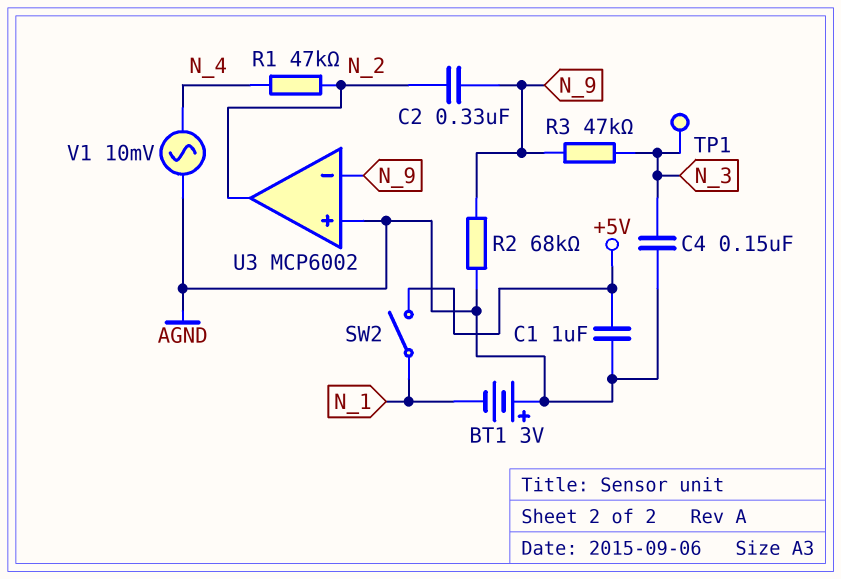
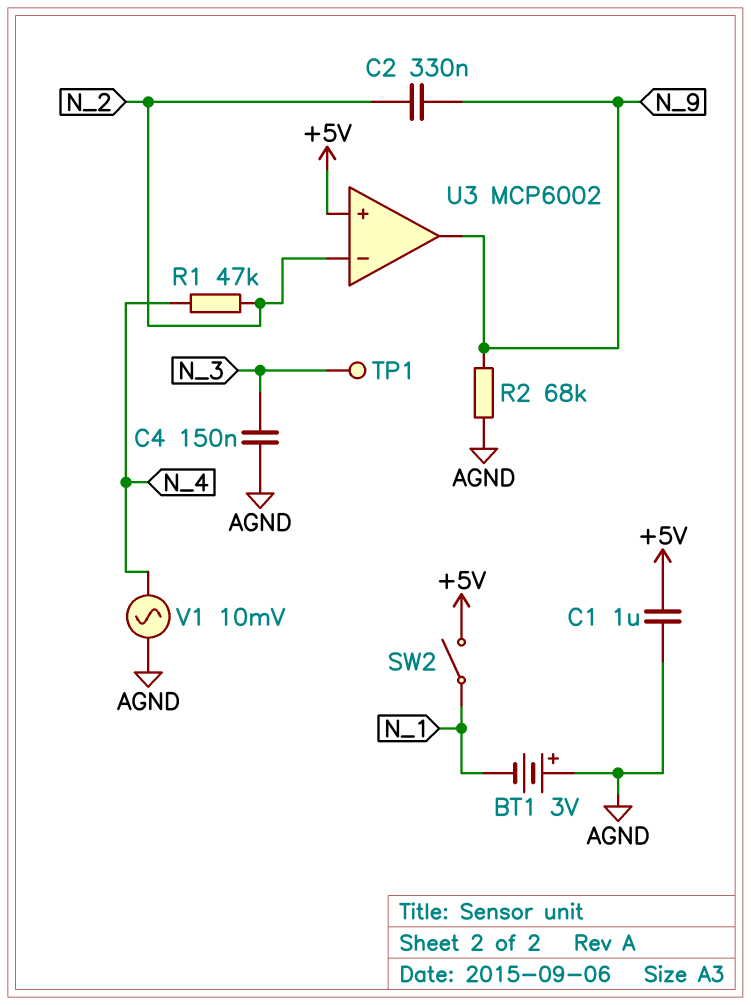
R3: 47k (N_3, N_9) -> none
U3 pin in+: AGND -> +5V
U3 pin in-: N_9 -> N_2
U3 pin out: N_2 -> N_9

